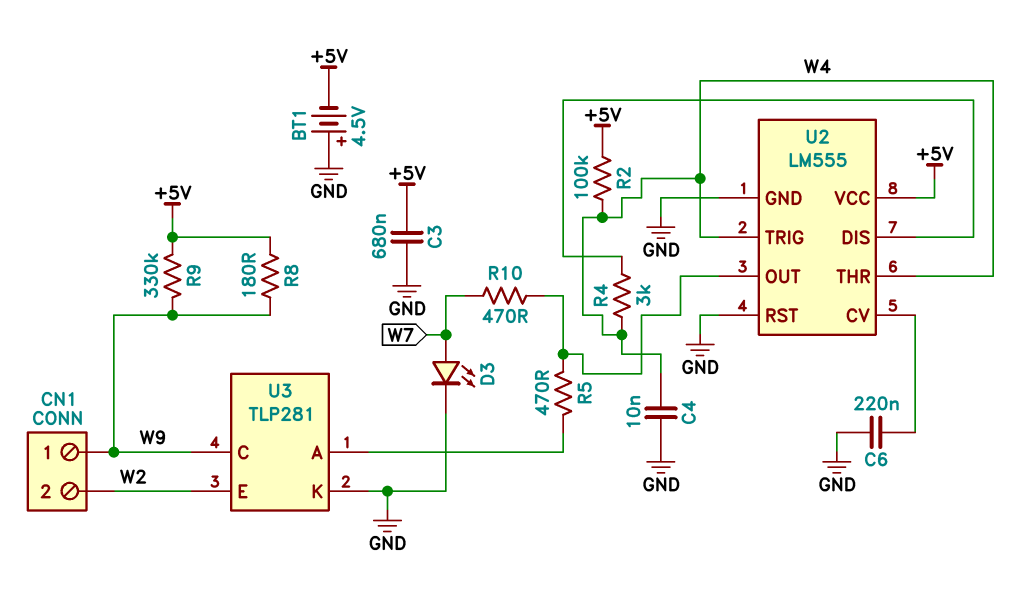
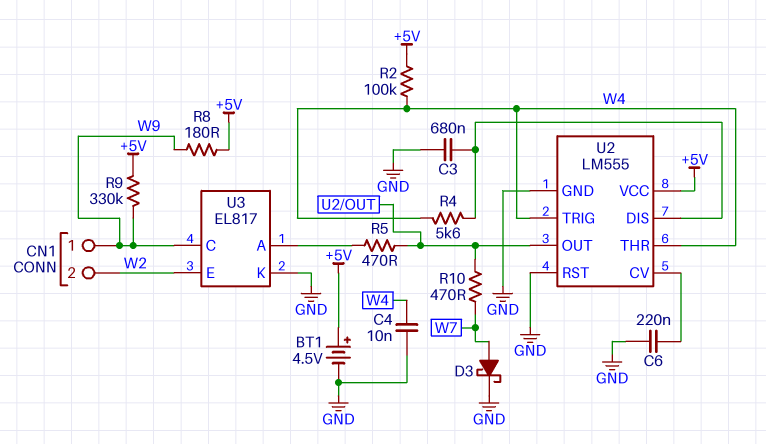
BT1: 4.5V (plus GND, minus +5V) -> 4.5V (plus +5V, minus GND)
C3: 680nF (+5V, GND) -> 680nF (GND, U2/DIS)
D3: LED (A W7, K GND) -> schottky (A W7, K GND)
R4: 3k (U2/DIS, W4) -> 5.6k (U2/DIS, W4)
U3: TLP281 -> EL817

